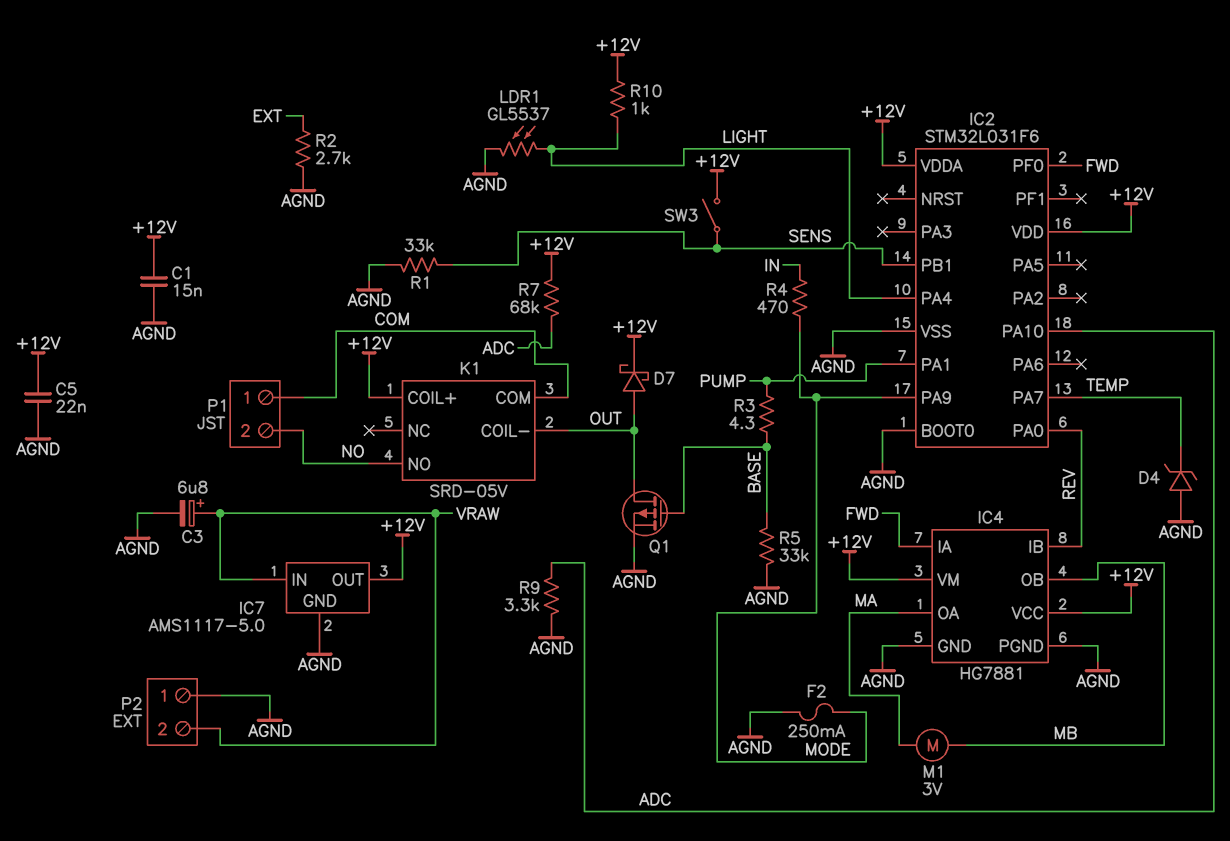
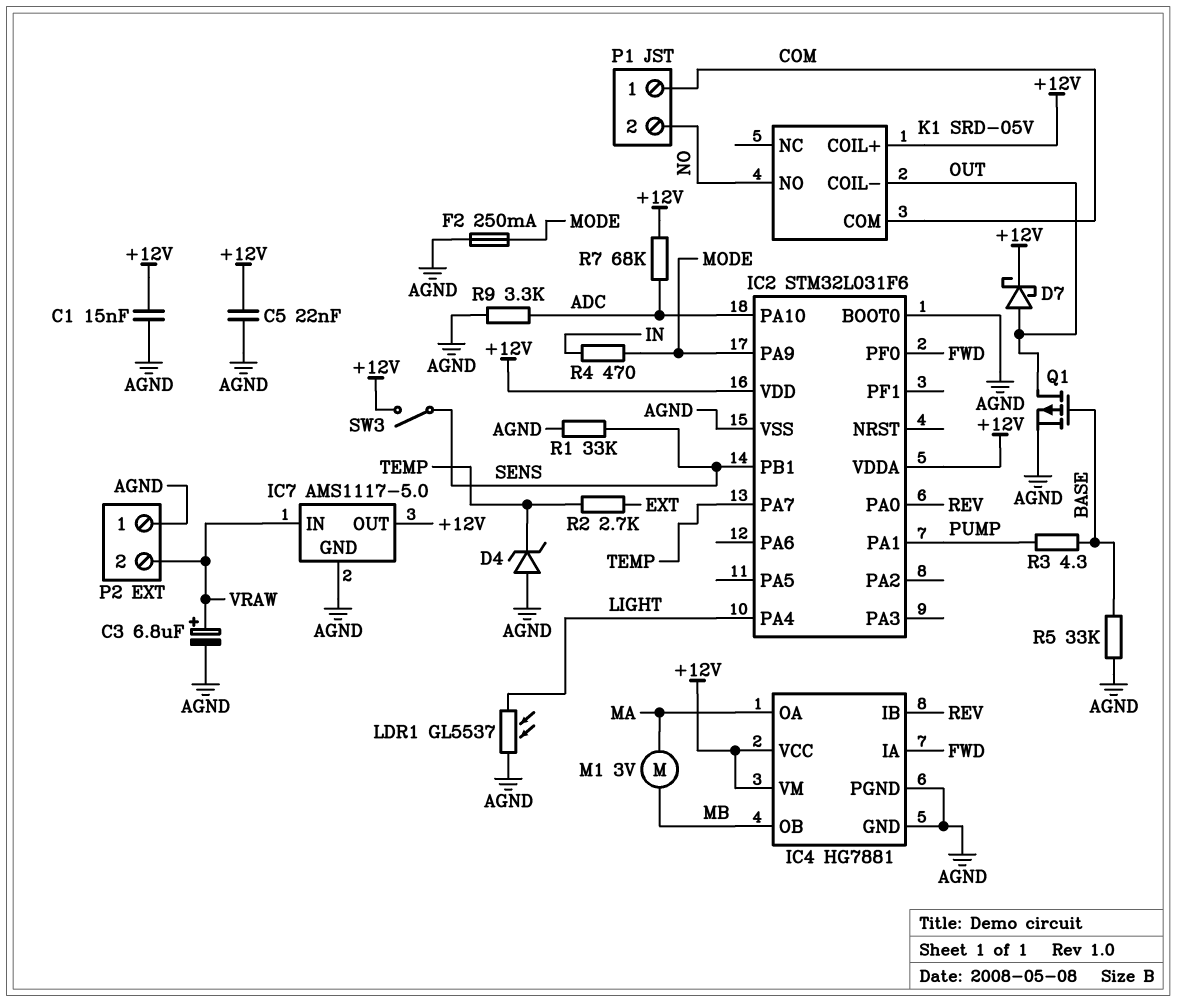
R2: 2.7k (AGND, EXT) -> 2.7k (EXT, TEMP)
R10: 1k (+12V, LIGHT) -> none

